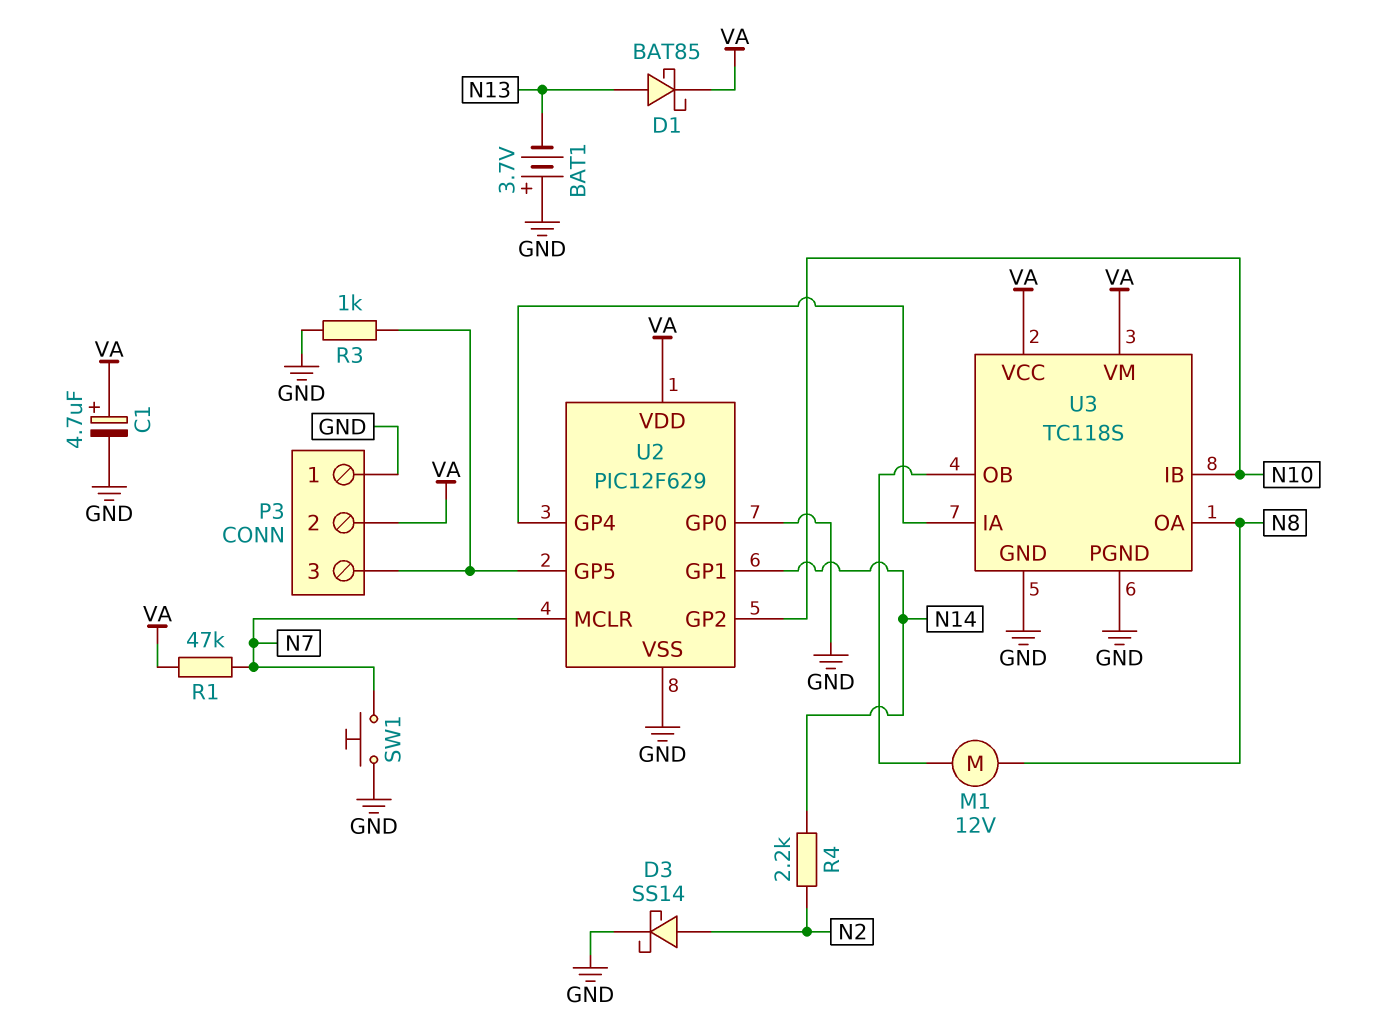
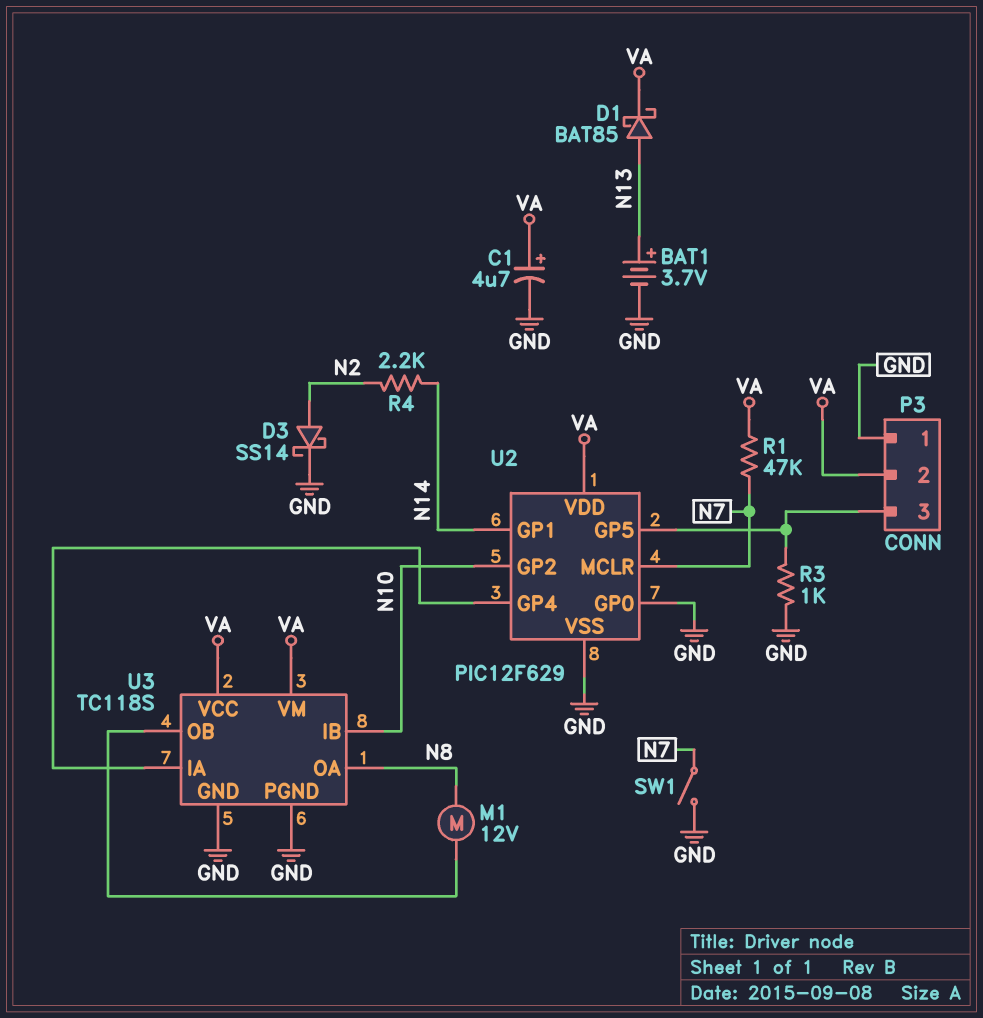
BAT1: 3.7V (plus GND, minus N13) -> 3.7V (plus N13, minus GND)
SW1: button (GND, N7) -> switch (GND, N7)

